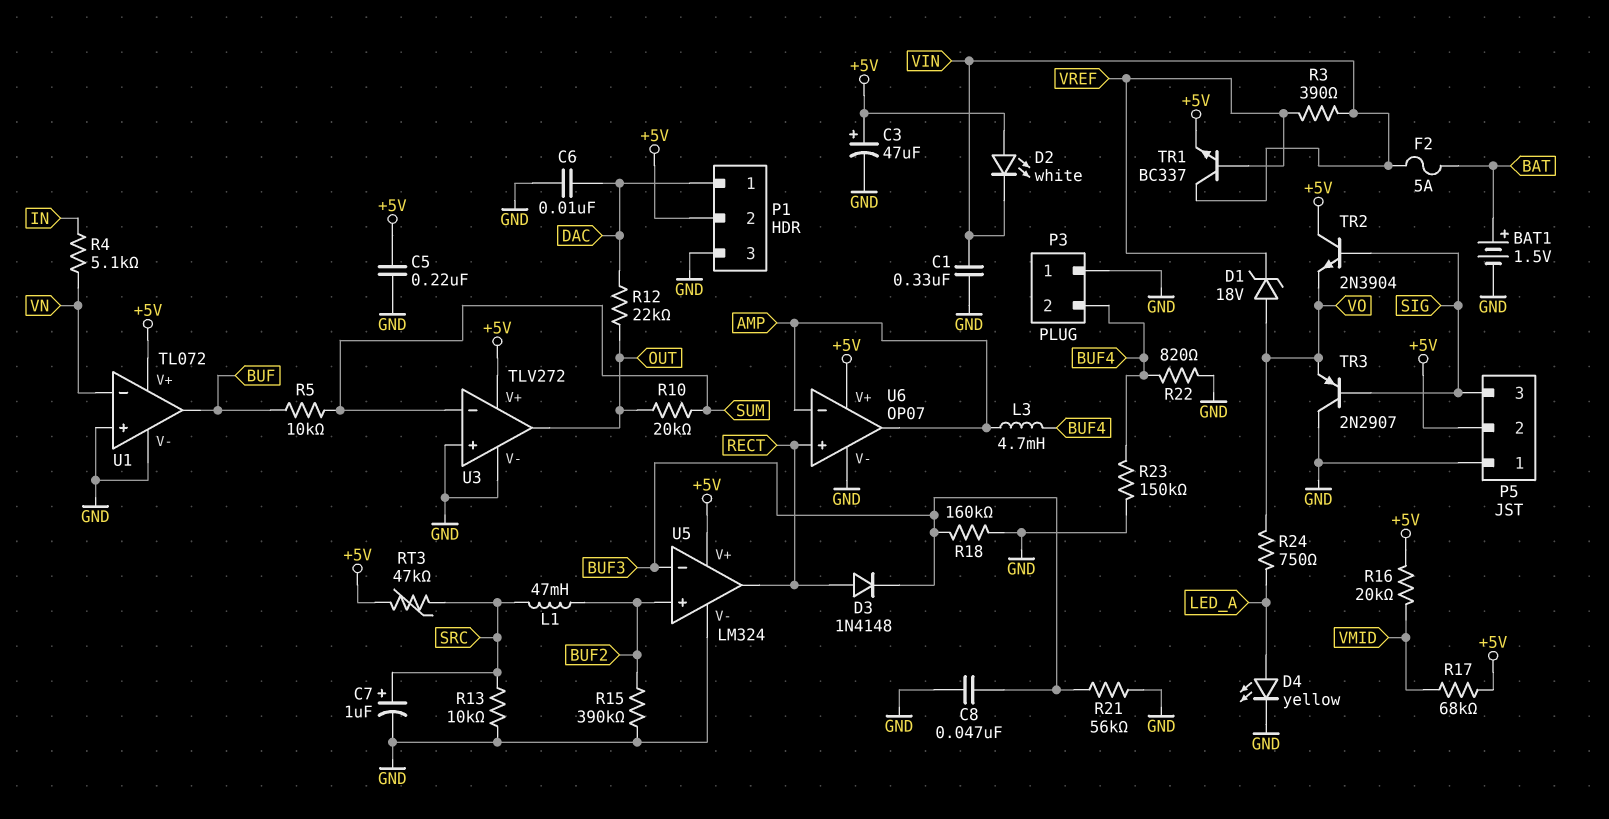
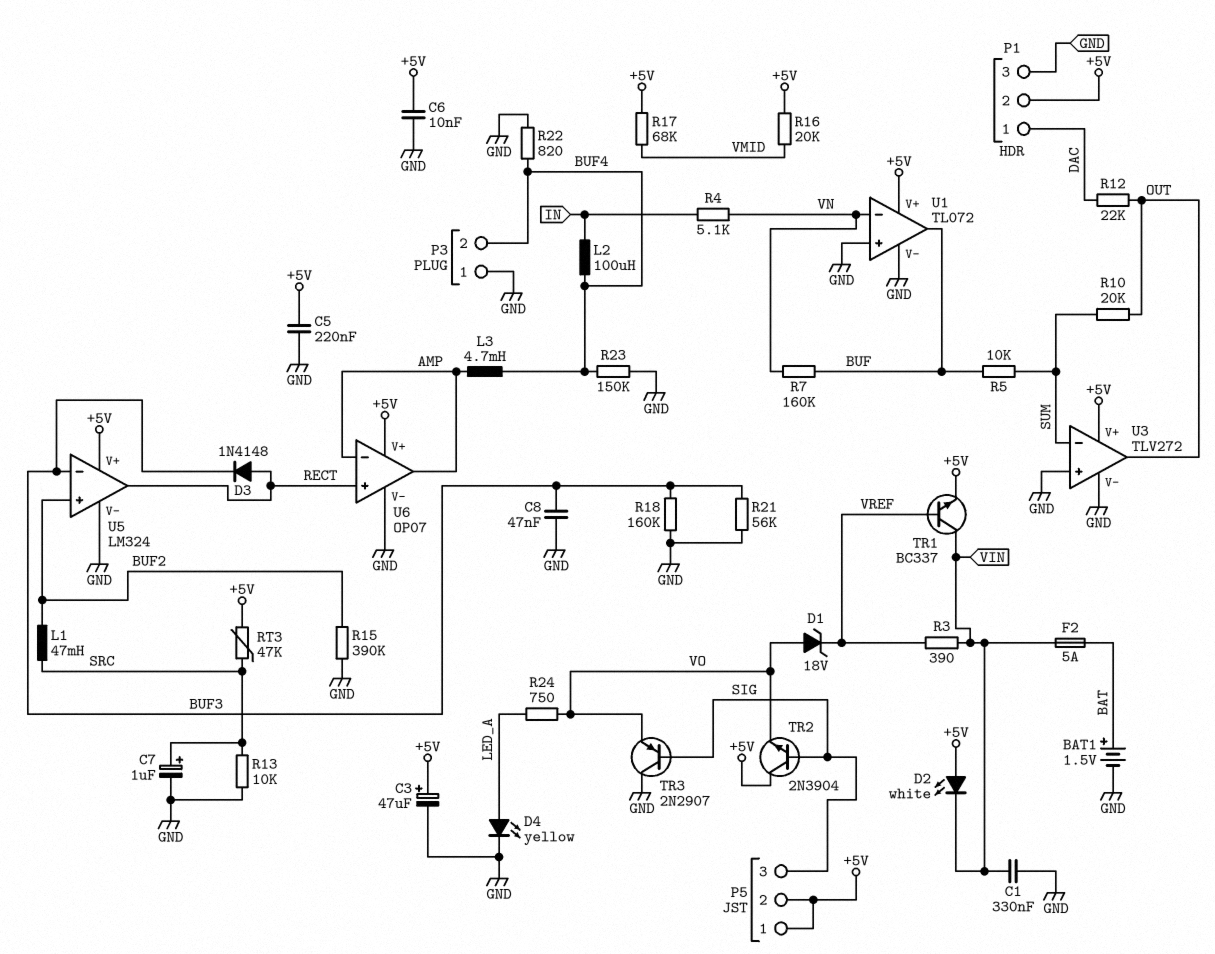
C6: 10nF (DAC, GND) -> 10nF (+5V, GND)
L2: none -> 100uH (BUF4, IN)
P5 pin 1: GND -> +5V
R7: none -> 160k (BUF, VN)

